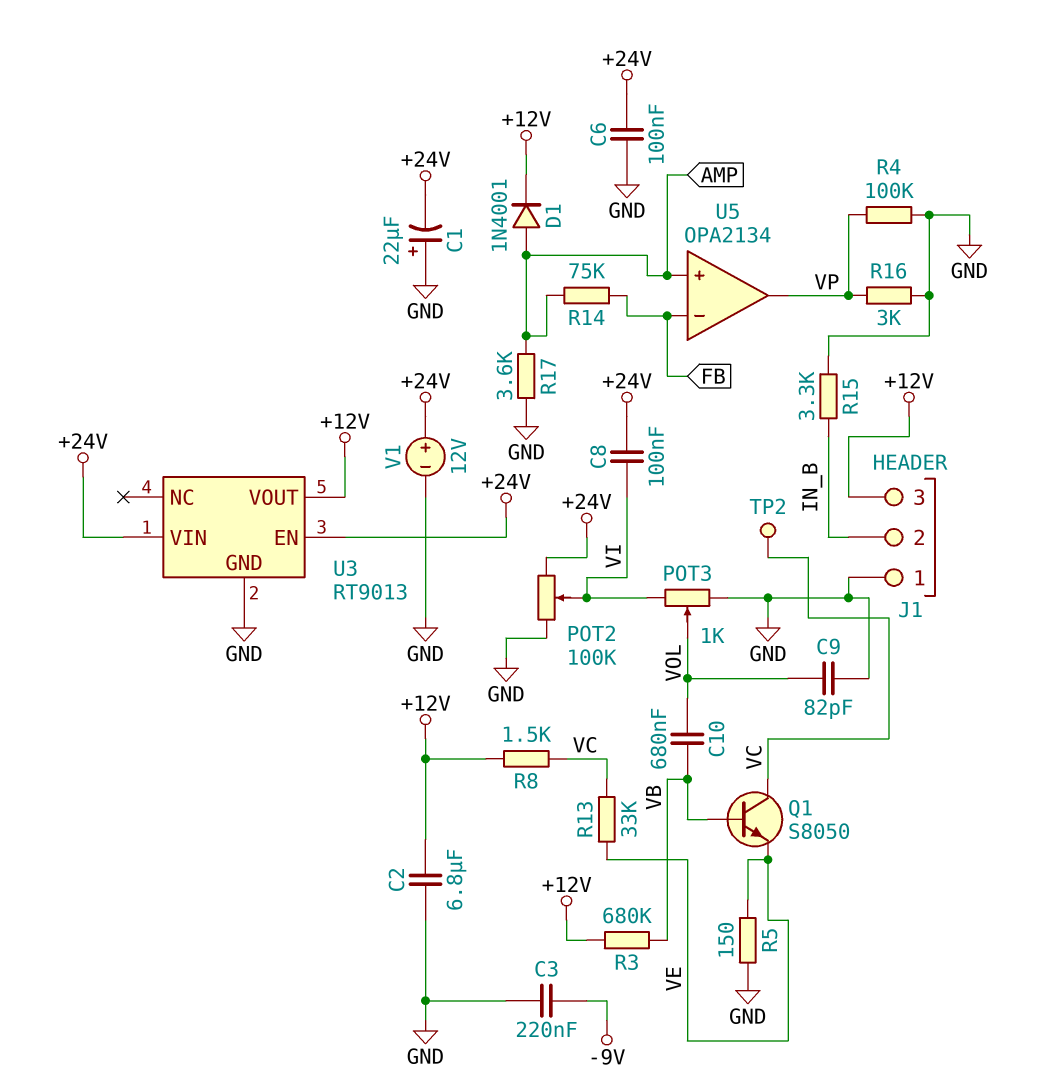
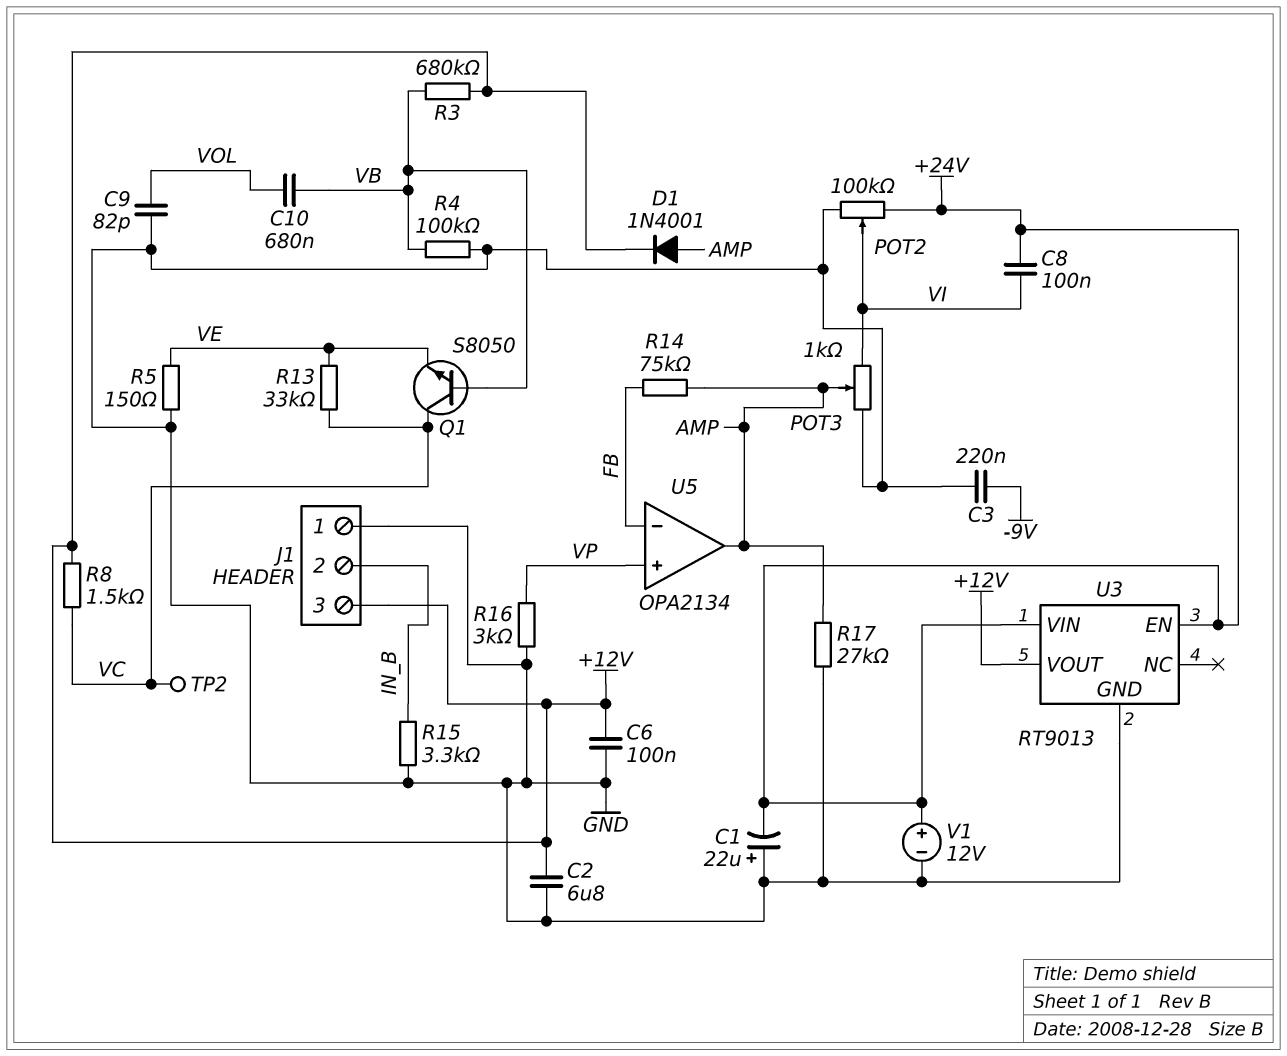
C6: 100nF (+24V, GND) -> 100nF (+12V, GND)
POT3: 1k (GND, VI, wiper VOL) -> 1k (GND, VI, wiper AMP)
R4: 100k (GND, VP) -> 100k (GND, VB)
R17: 3.6k (AMP, GND) -> 27k (AMP, GND)
U5 pin in+: AMP -> VP
U5 pin out: VP -> AMP

